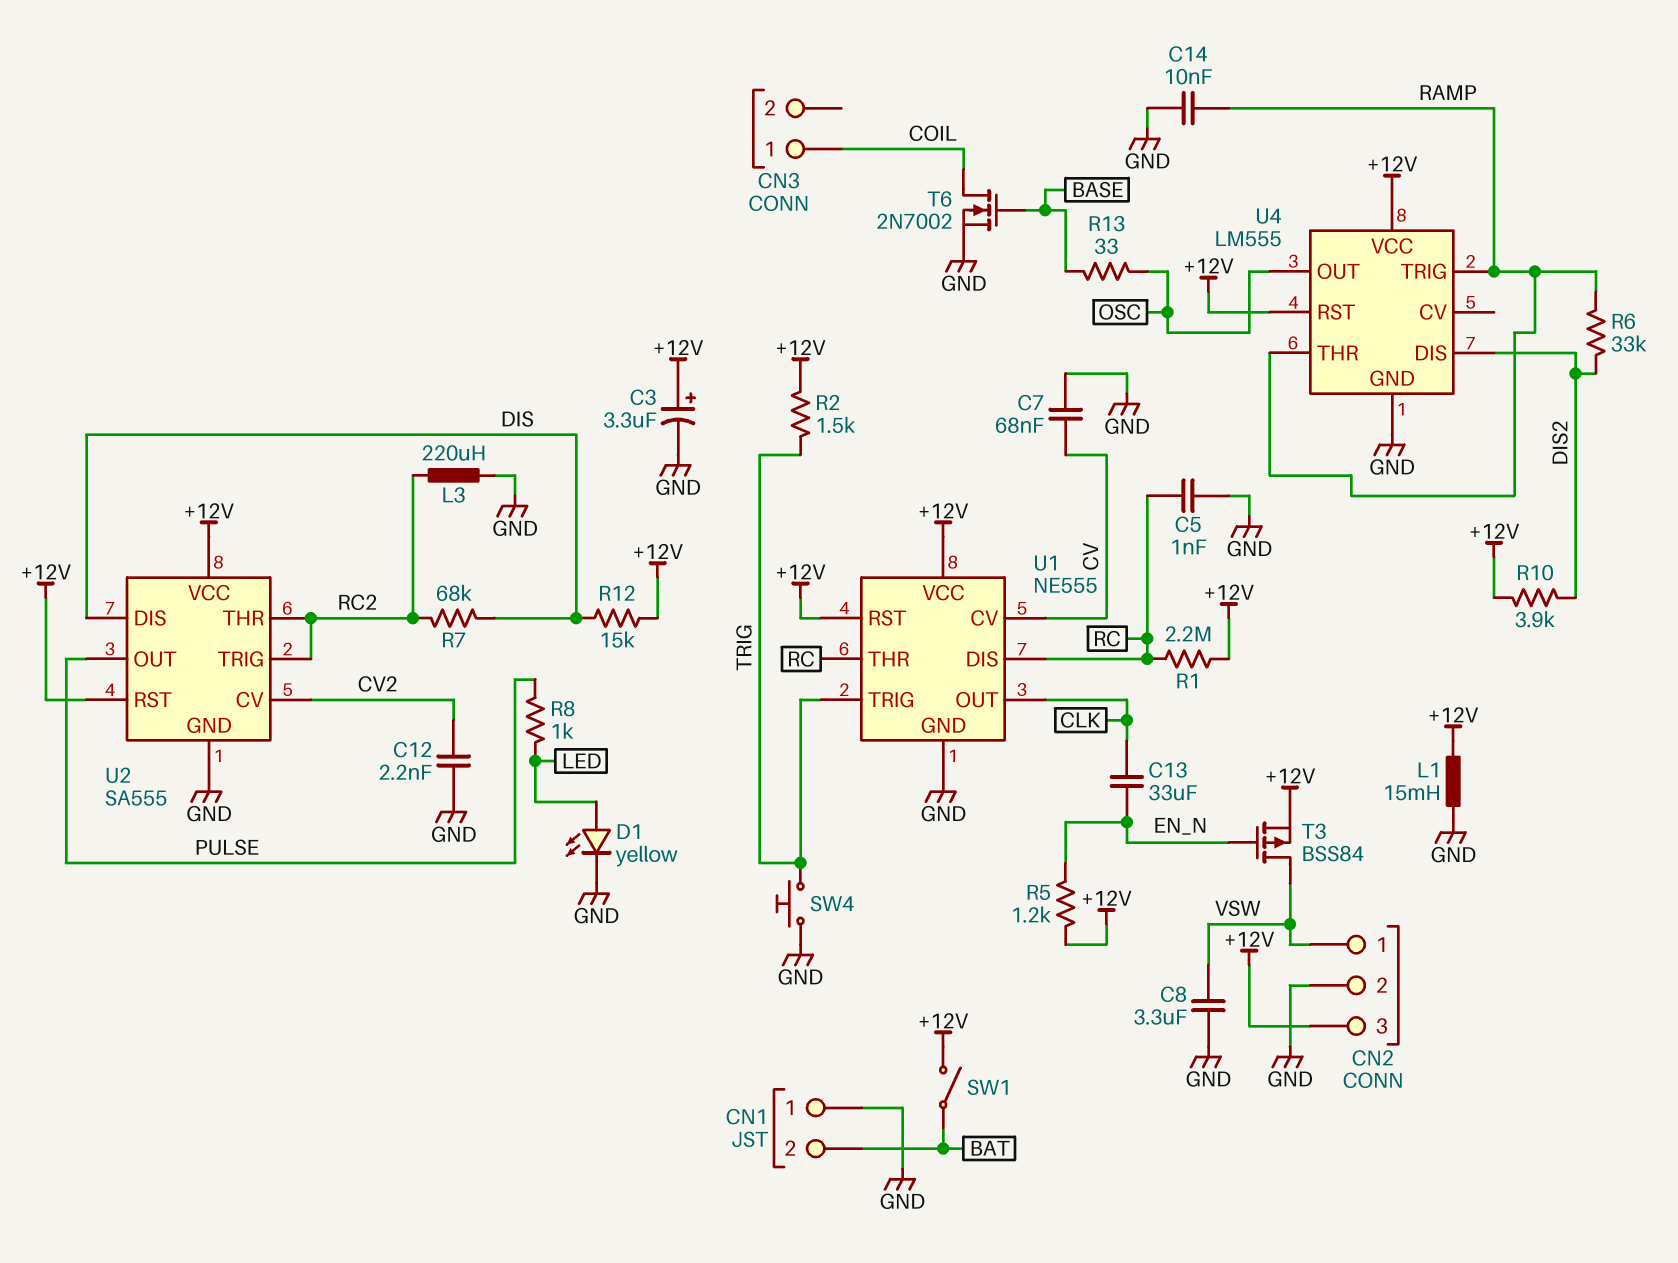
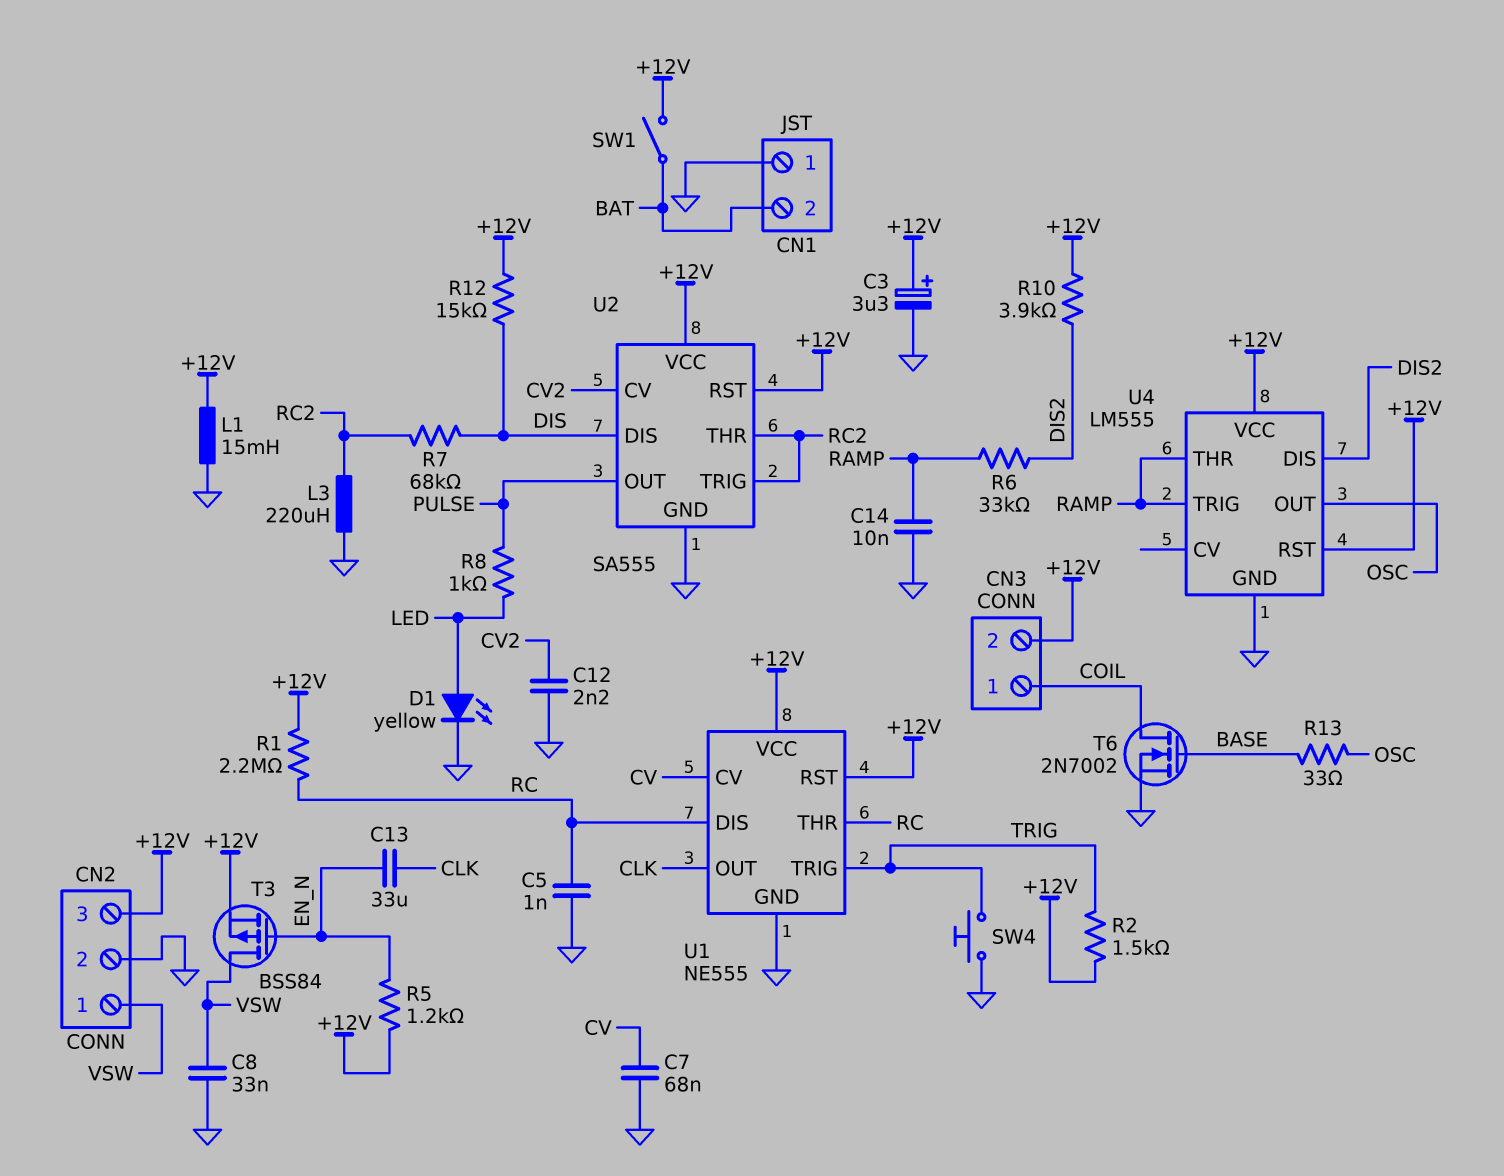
C8: 3.3uF (GND, VSW) -> 33nF (GND, VSW)
CN3 pin 2: none -> +12V

